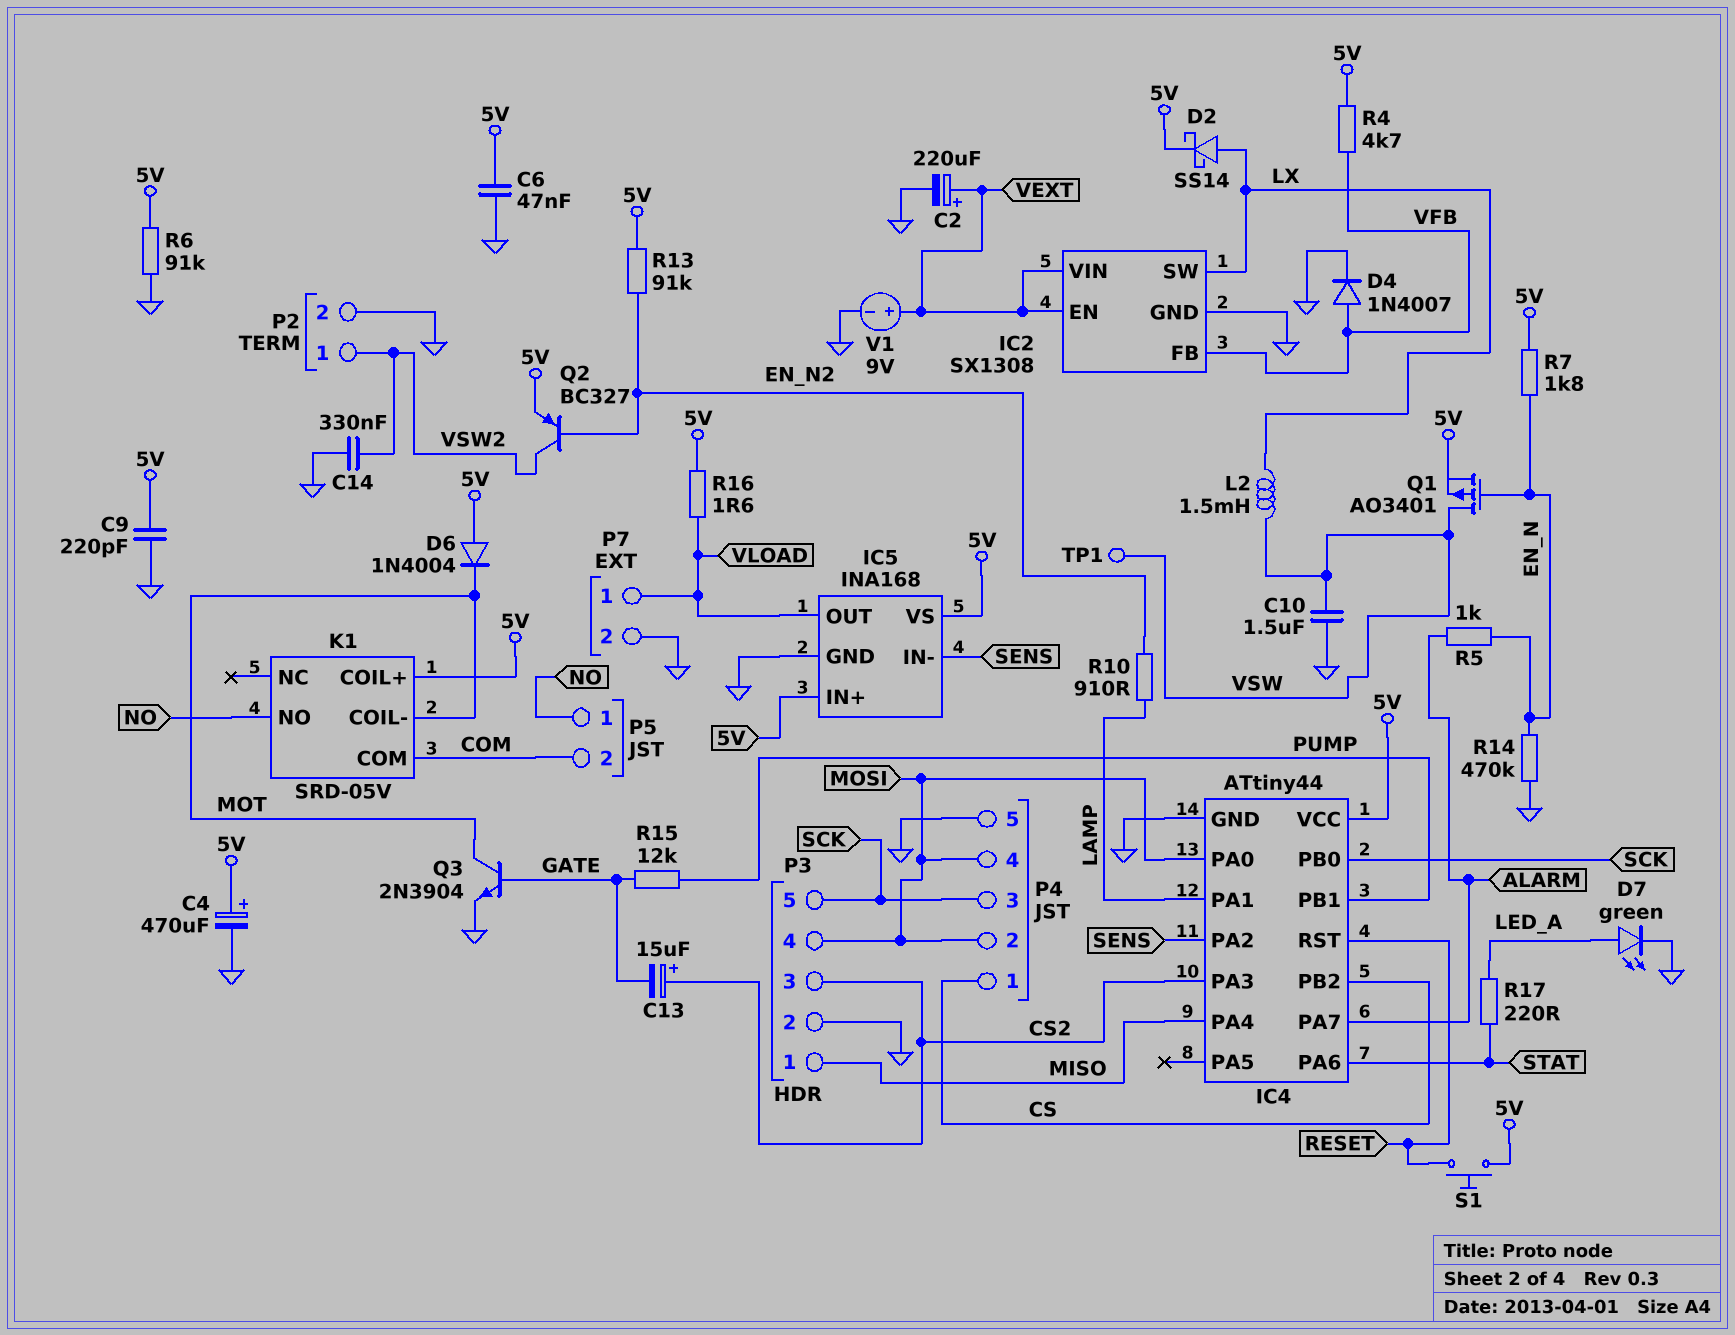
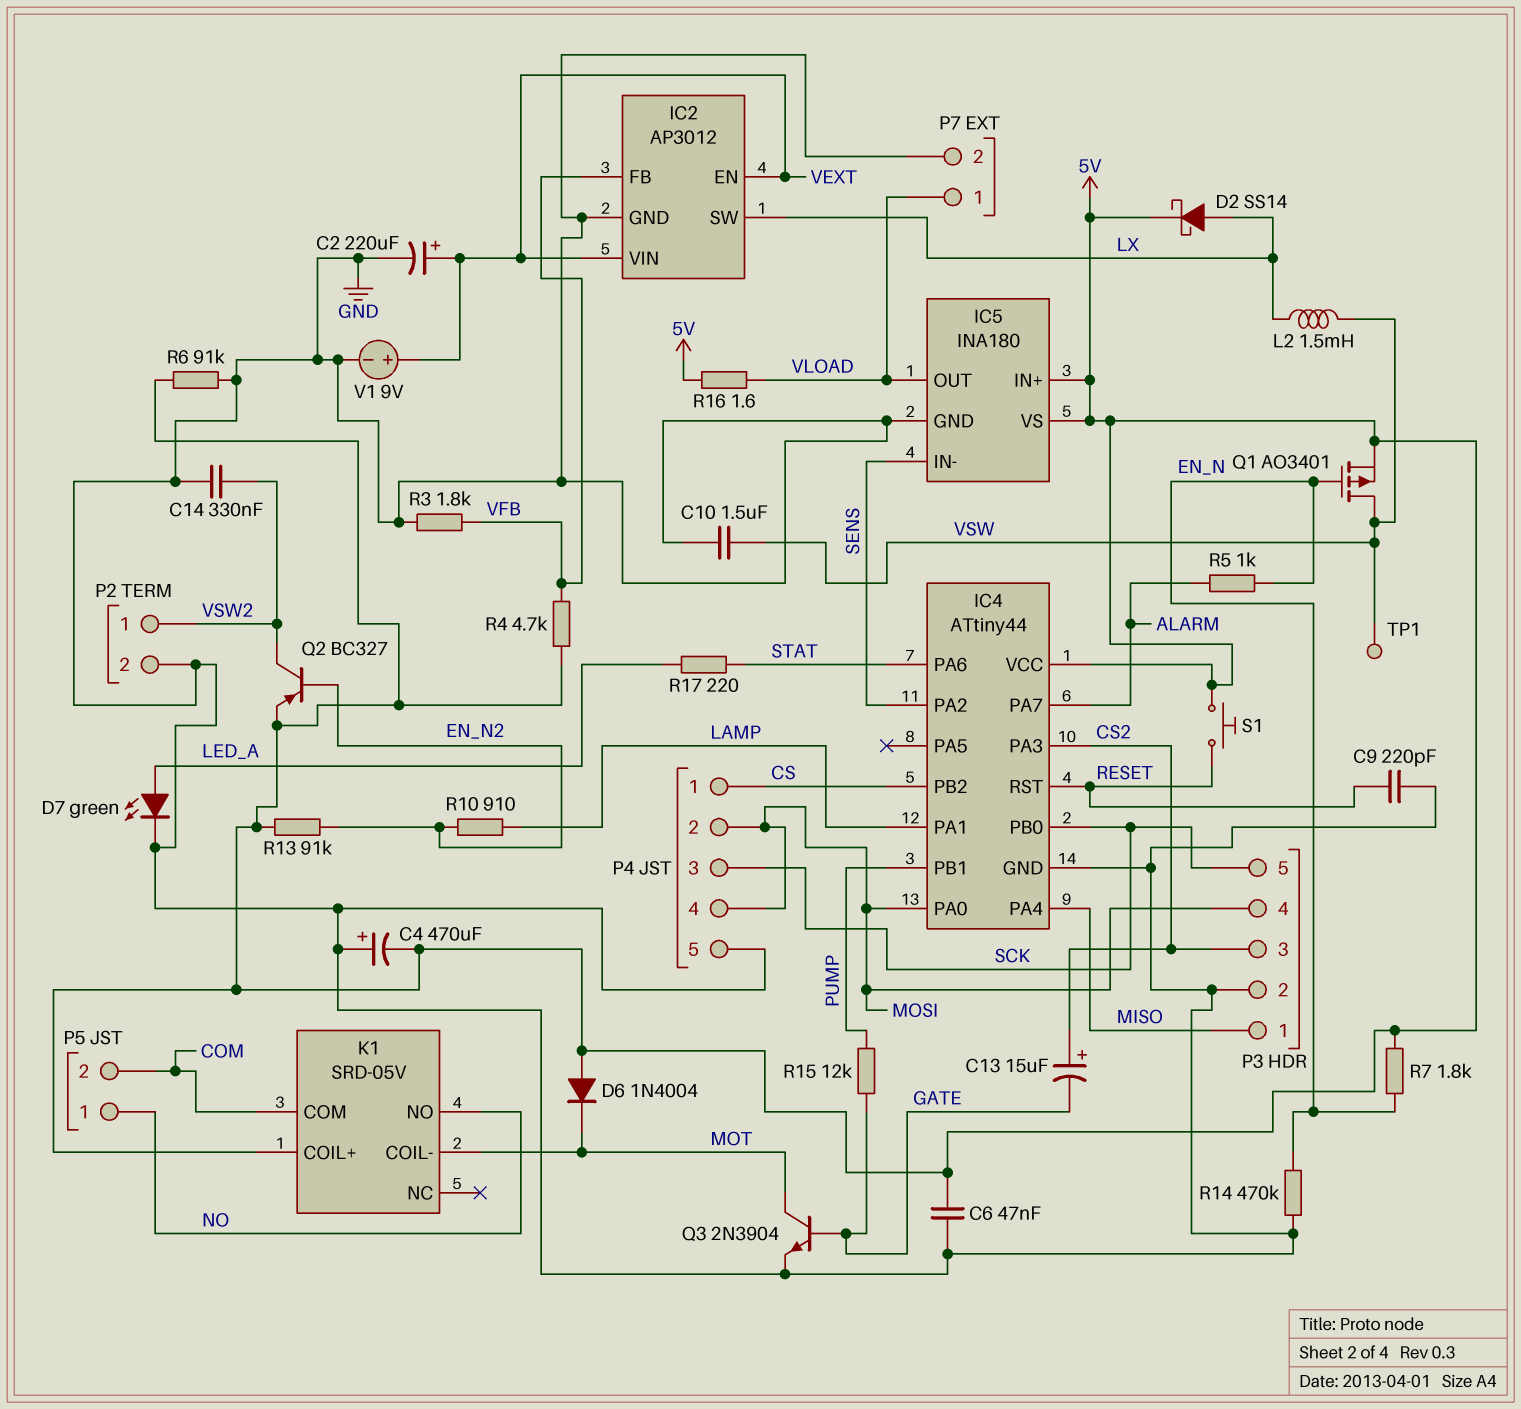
C4: 470uF (plus 5V, minus GND) -> 470uF (plus GND, minus 5V)
C9: 220pF (5V, GND) -> 220pF (GND, RESET)
D4: diode 1N4007 (A VFB, K GND) -> none
IC2: SX1308 -> AP3012
IC5: INA168 -> INA180
R3: none -> 1.8k (GND, VFB)

